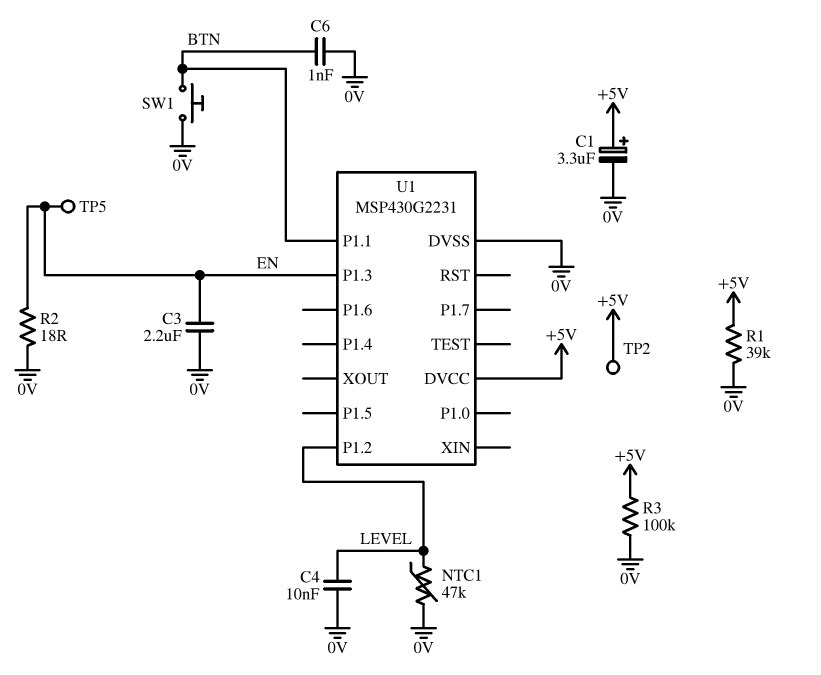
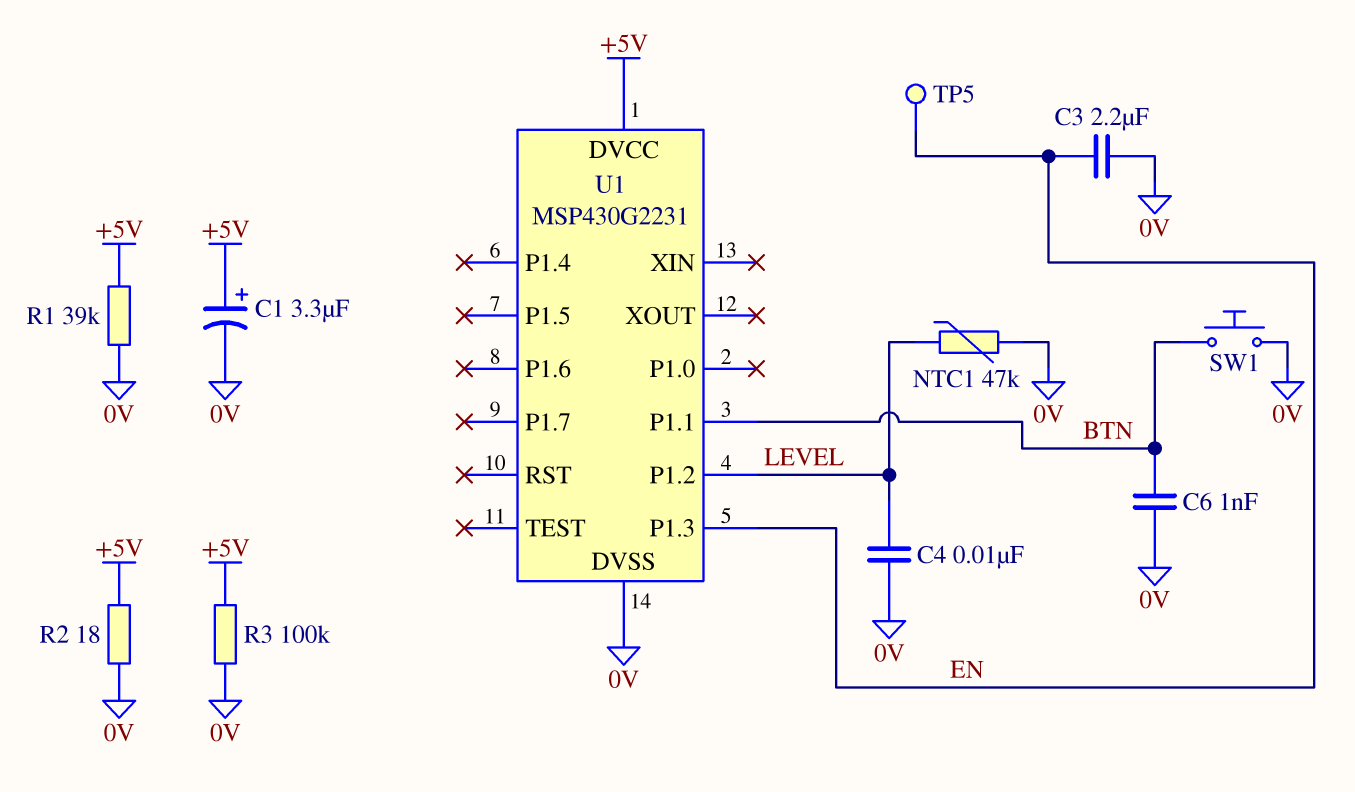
R2: 18 (0V, EN) -> 18 (+5V, 0V)
TP2: test point (+5V) -> none

